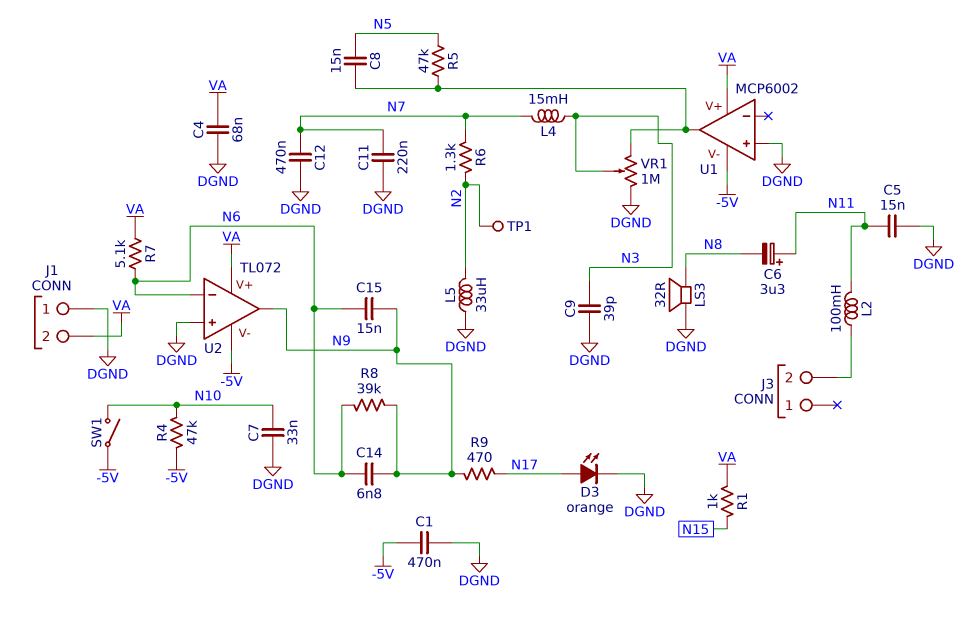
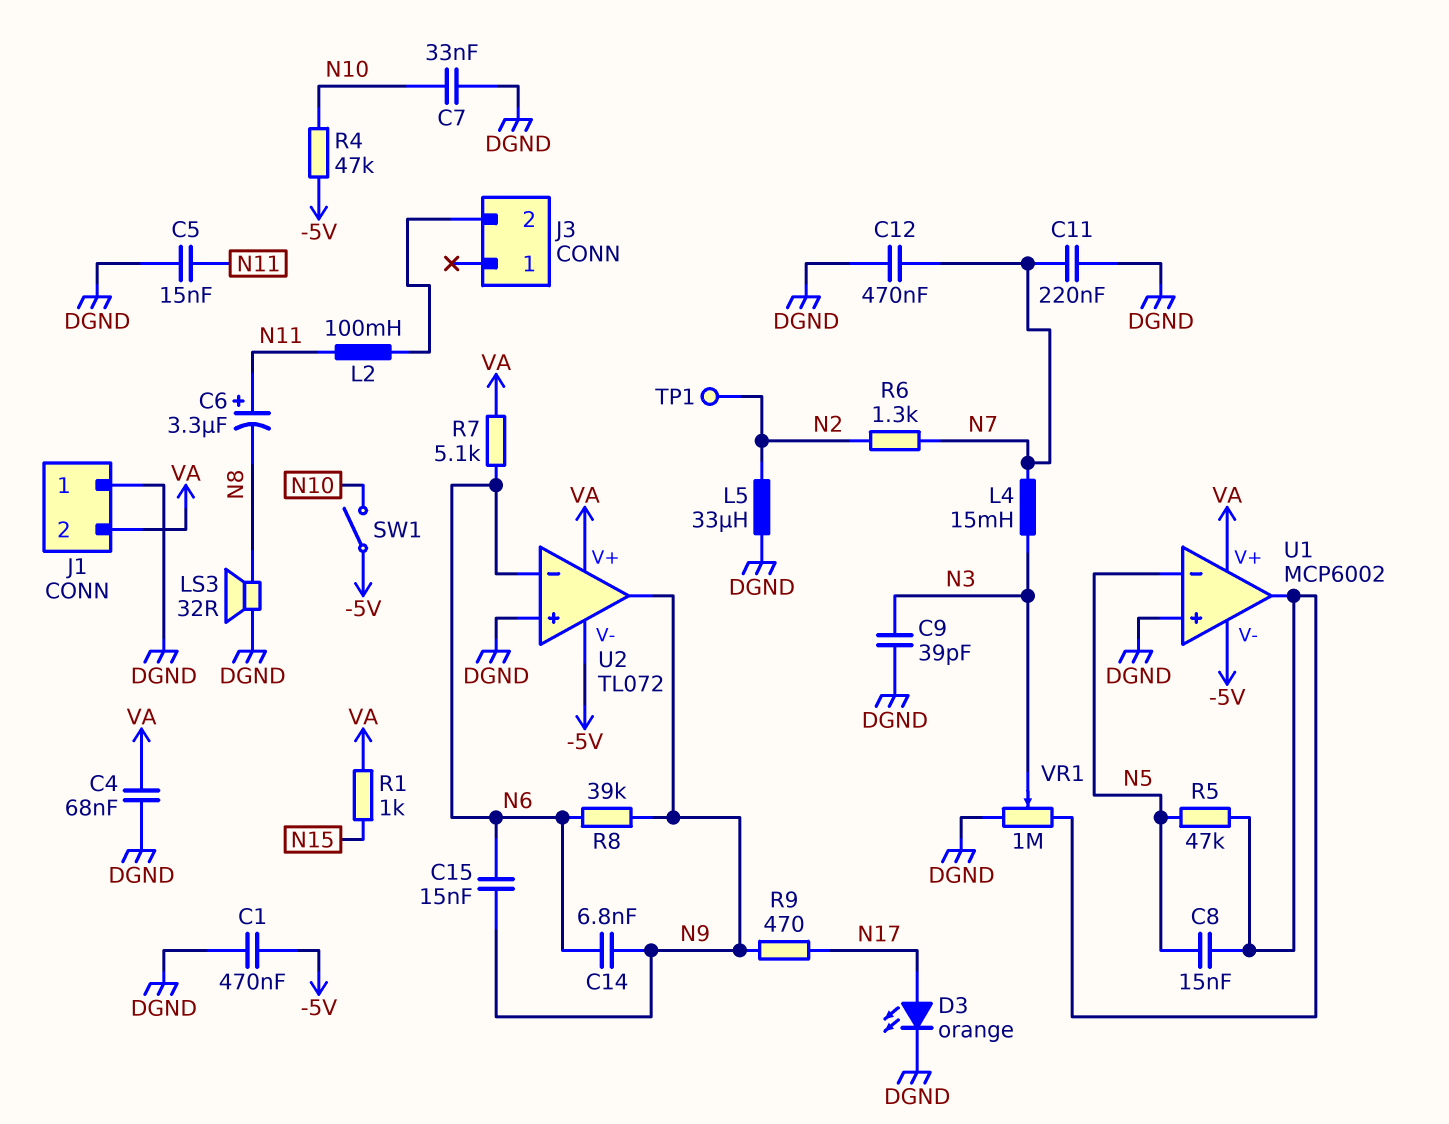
U1 pin in-: none -> N5

